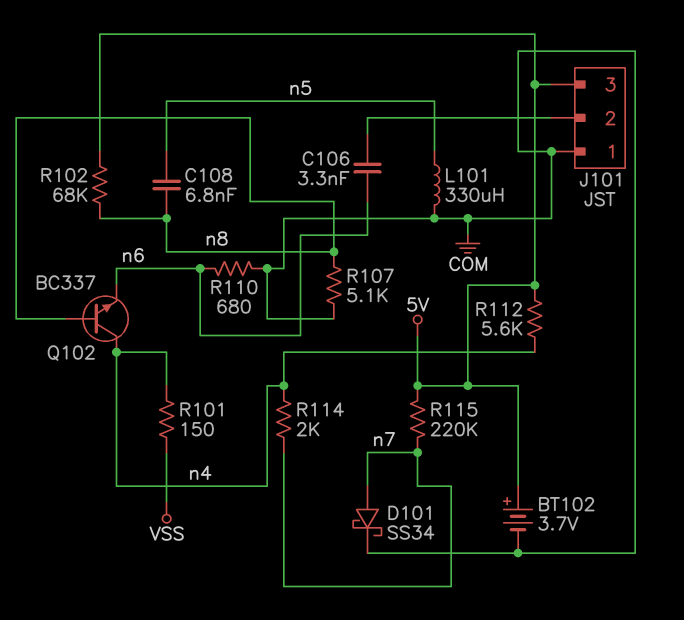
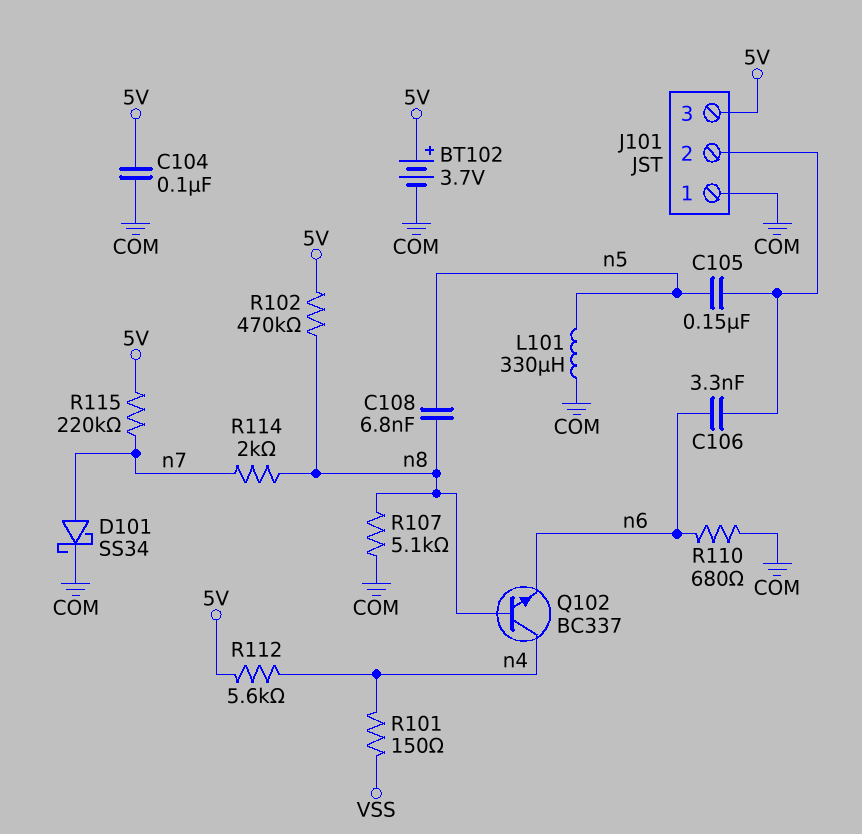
C104: none -> 100nF (5V, COM)
C105: none -> 150nF (J101/2, n5)
R102: 68k (5V, n8) -> 470k (5V, n8)
R114: 2k (n4, n7) -> 2k (n7, n8)

